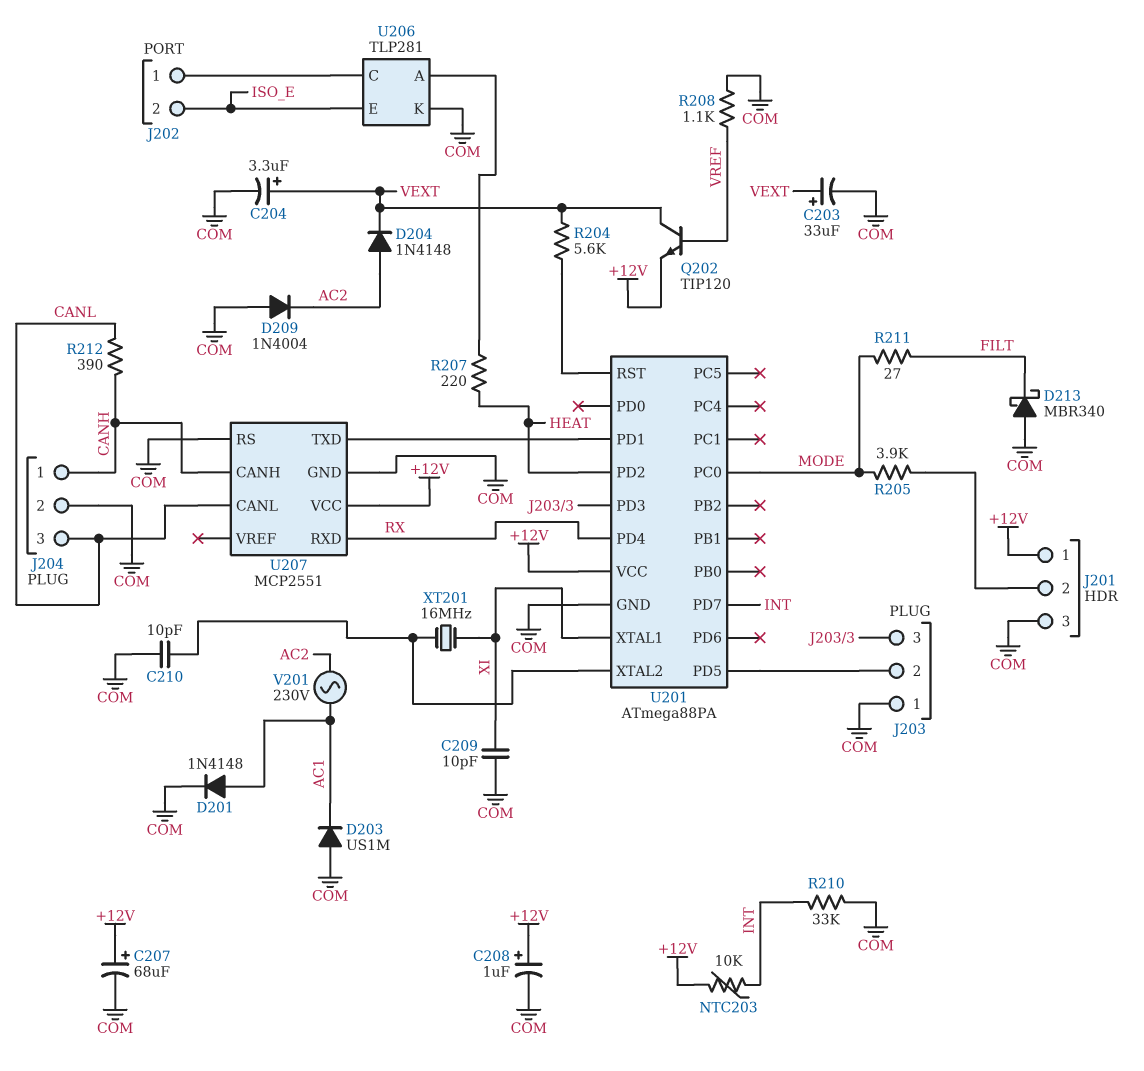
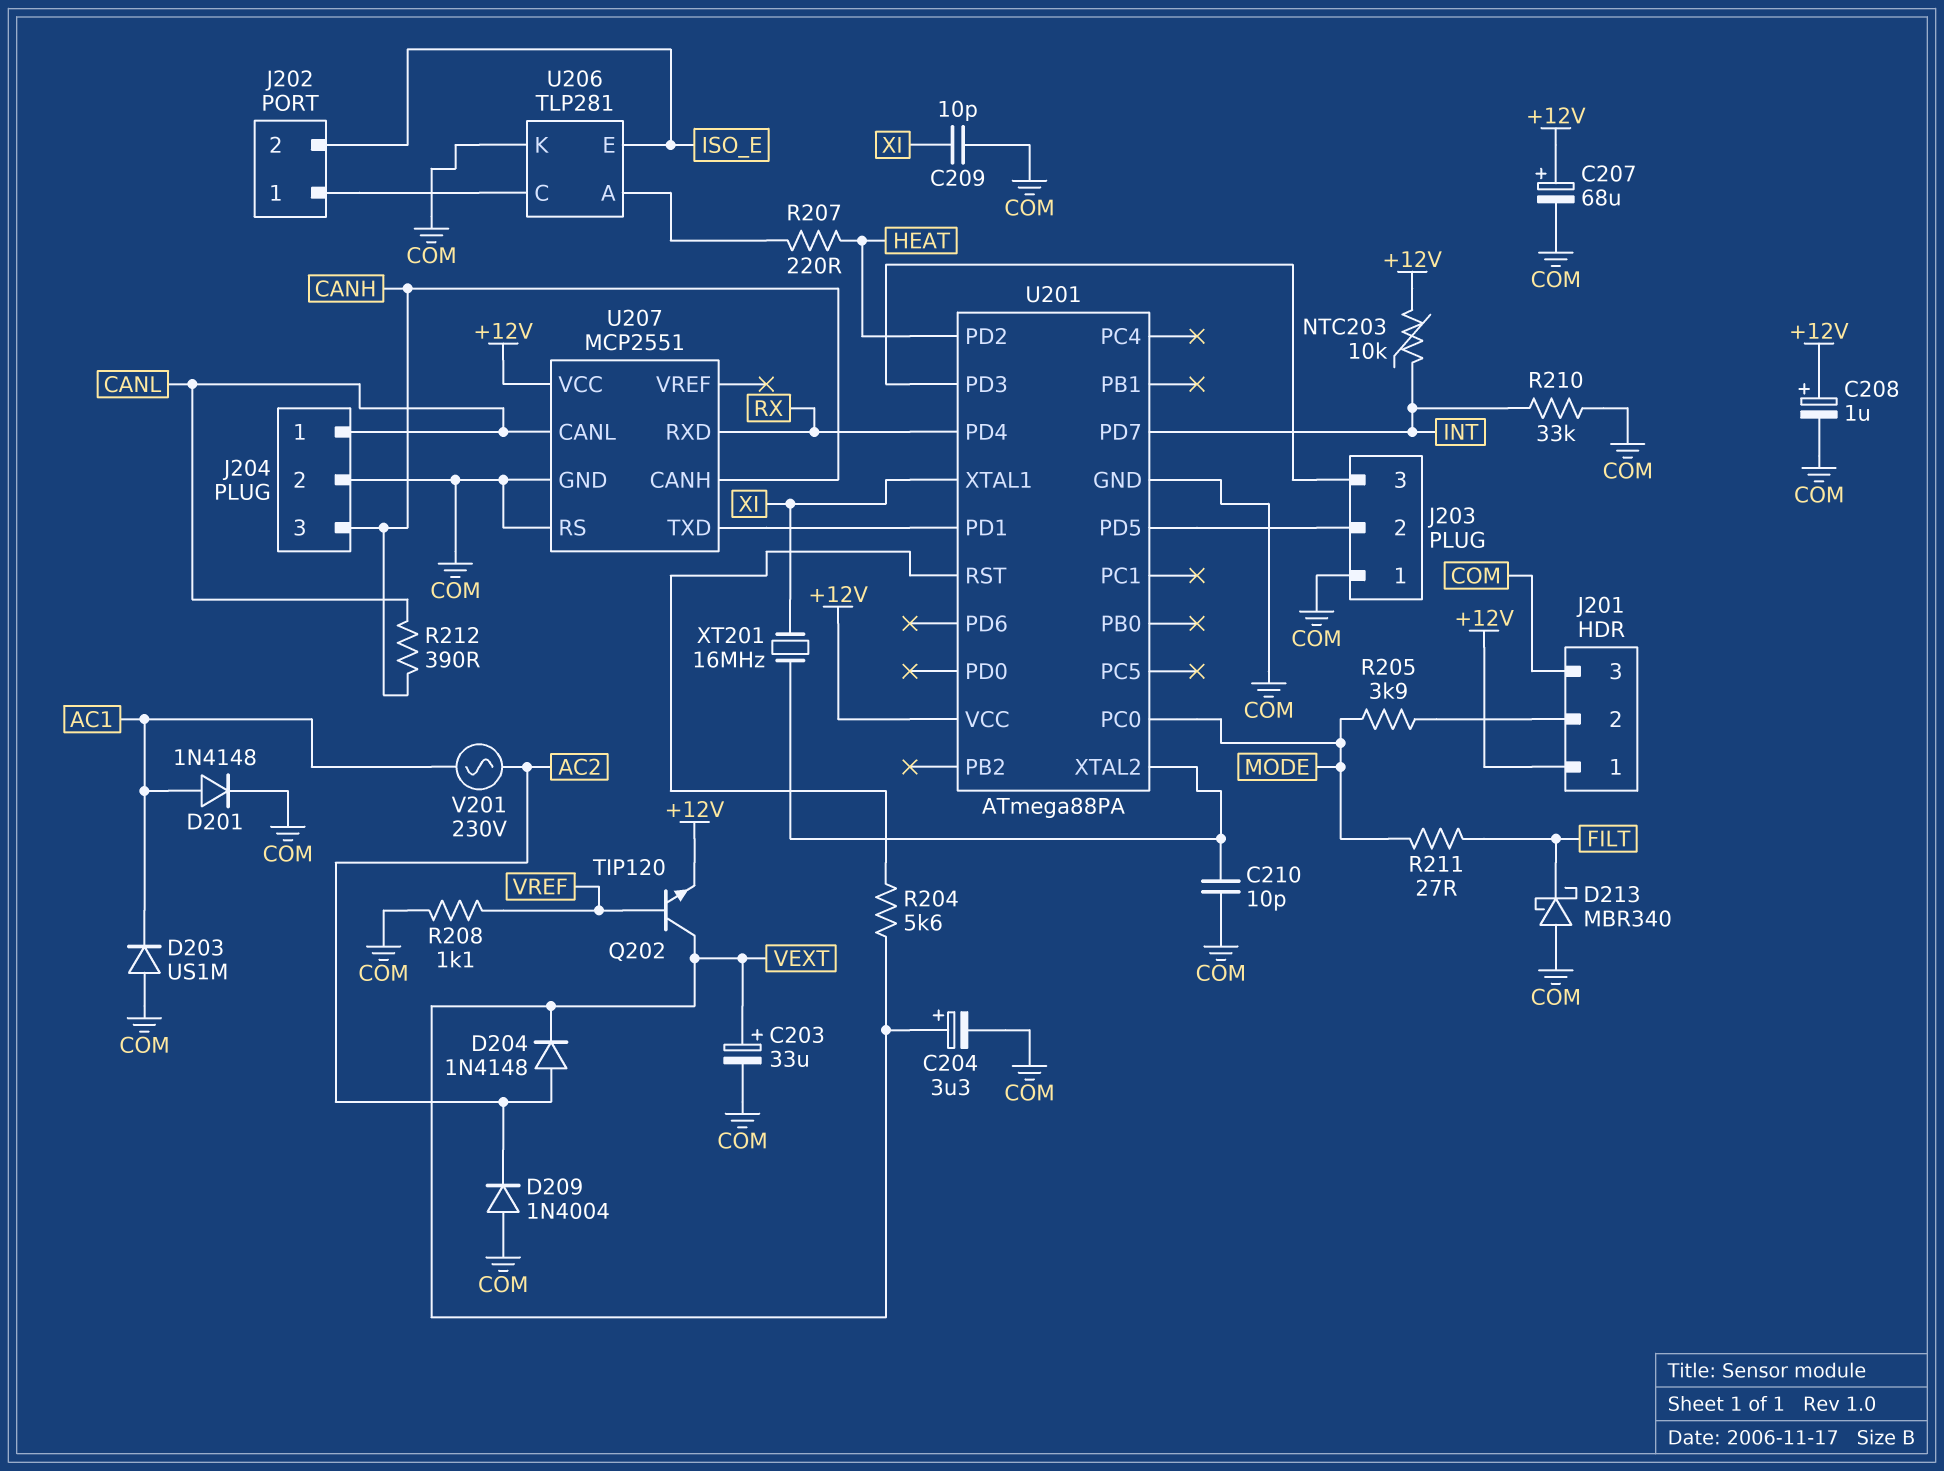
J204 pin 1: CANH -> CANL
J204 pin 3: CANL -> CANH

